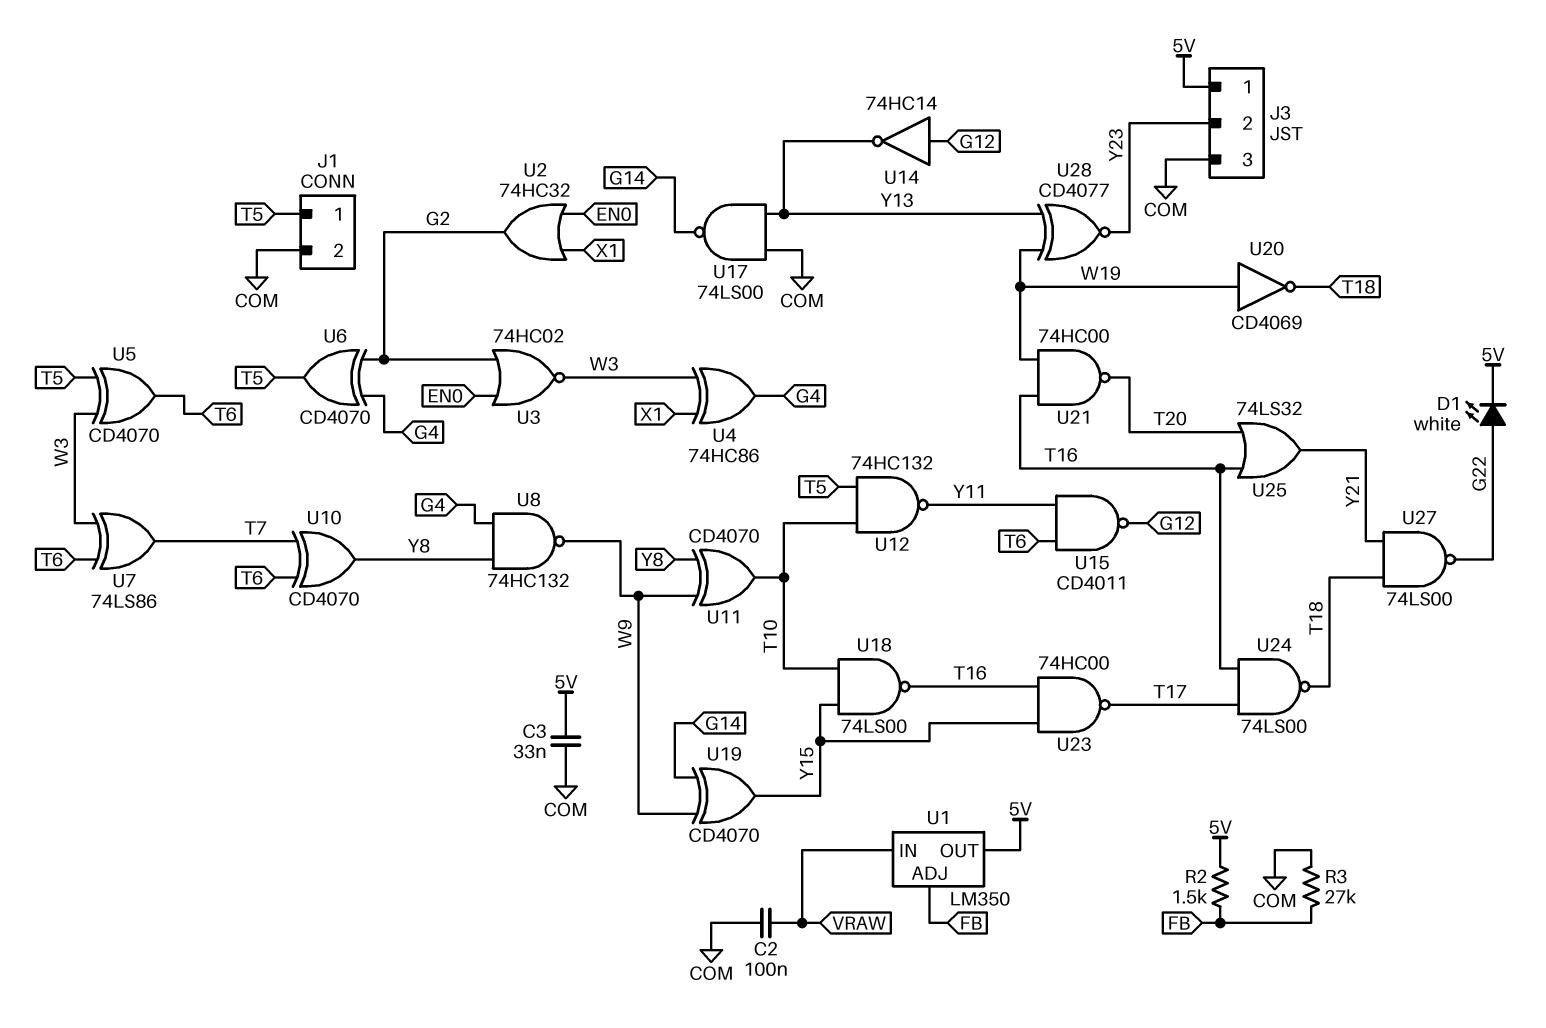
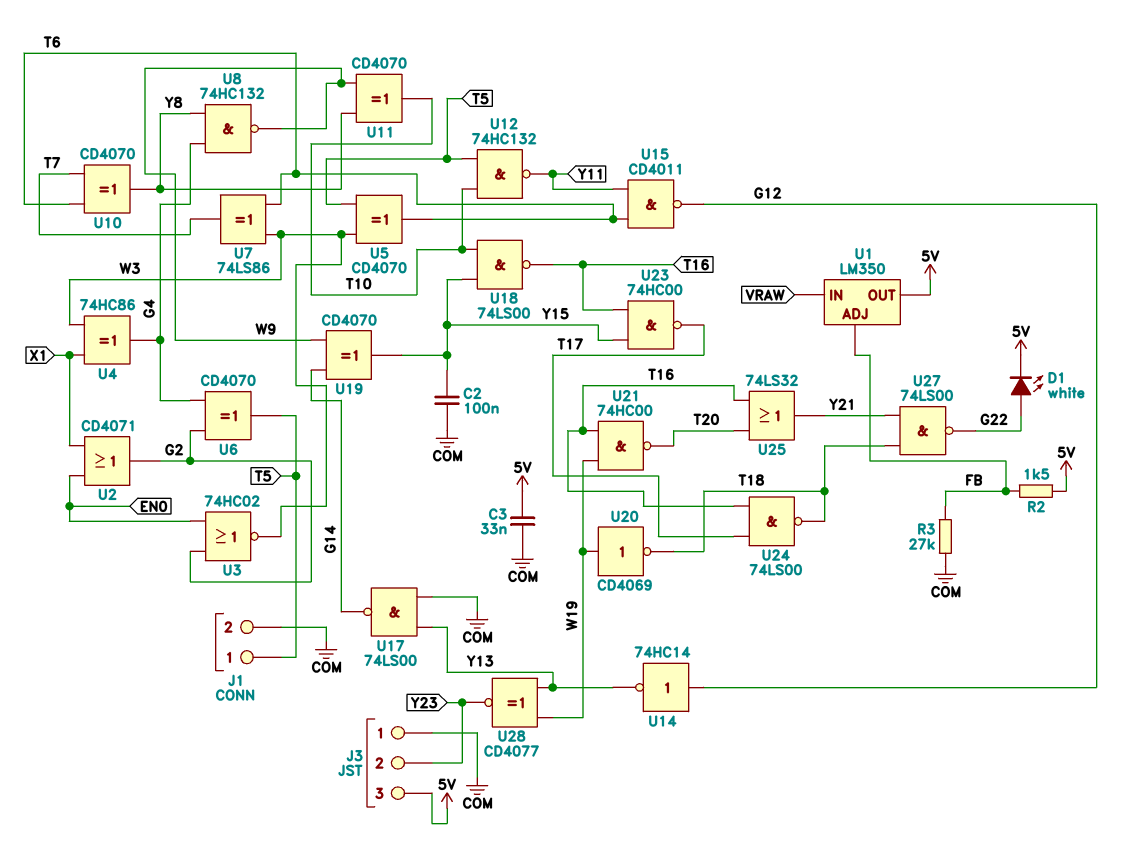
C2: 100nF (COM, VRAW) -> 100nF (COM, Y15)
J3 pin 1: 5V -> COM
J3 pin 3: COM -> 5V
U2: OR 74HC32 (in EN0, in X1, out G2) -> OR CD4071 (in EN0, in X1, out G2)

